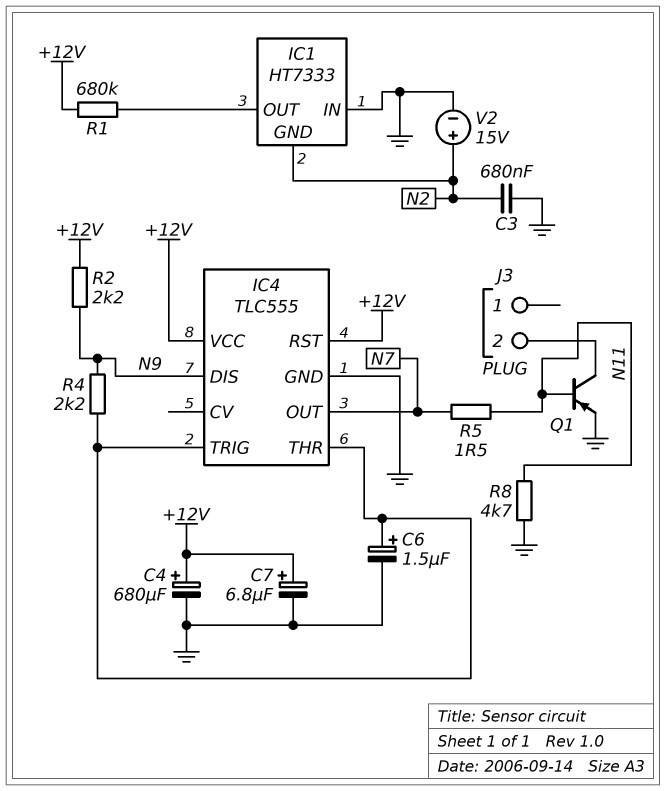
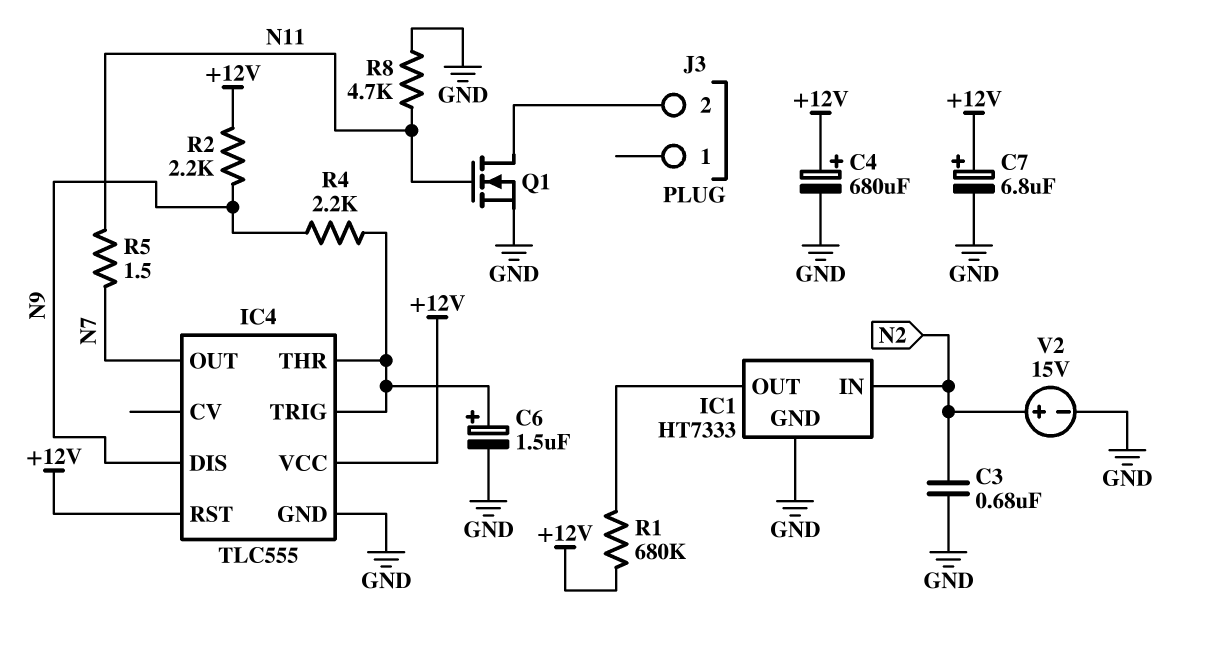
IC1 pin GND: N2 -> GND
IC1 pin IN: GND -> N2
Q1: PNP (B N11, C J3/2, E GND) -> NMOS (G N11, D J3/2, S GND)

